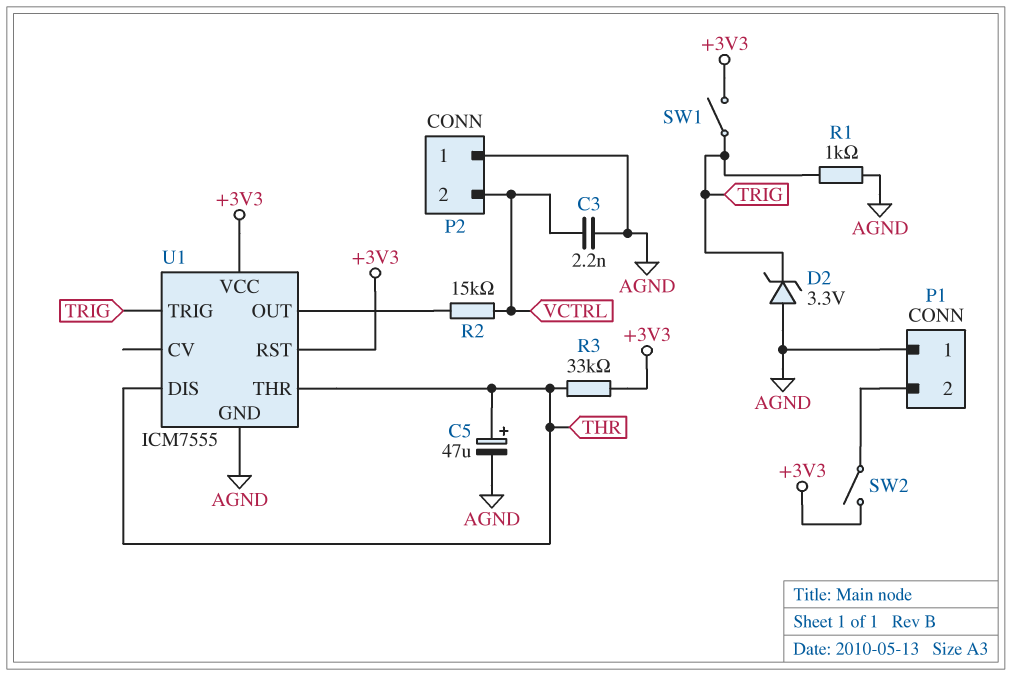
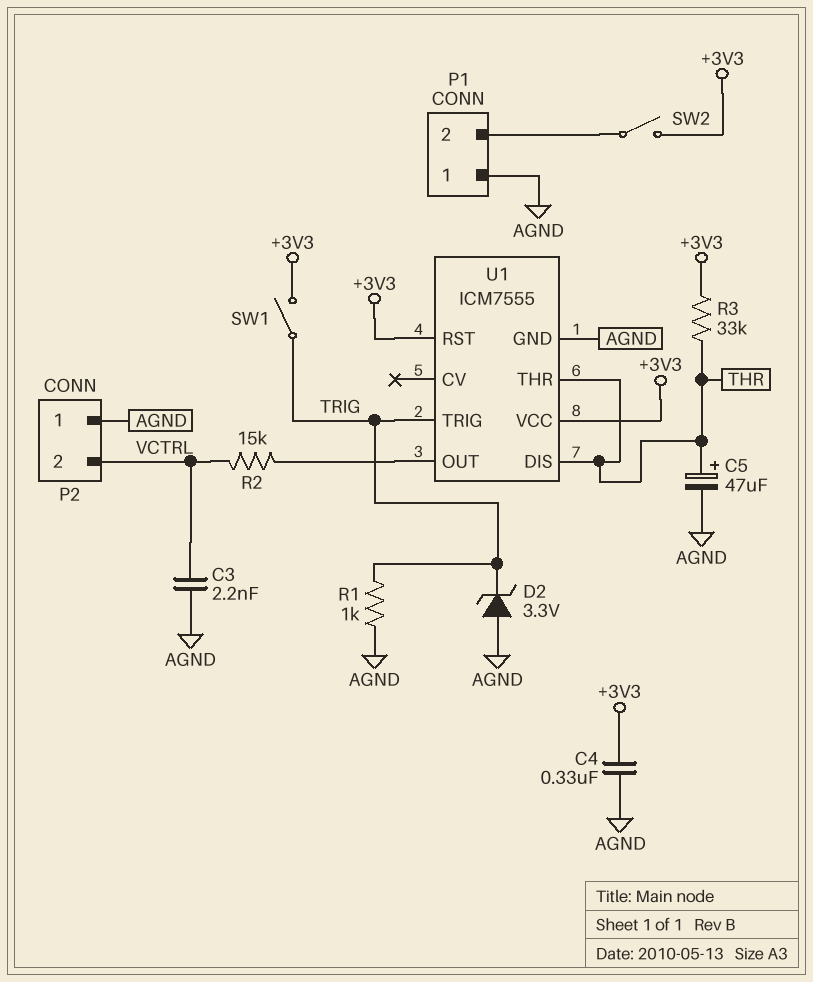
C4: none -> 330nF (+3V3, AGND)

